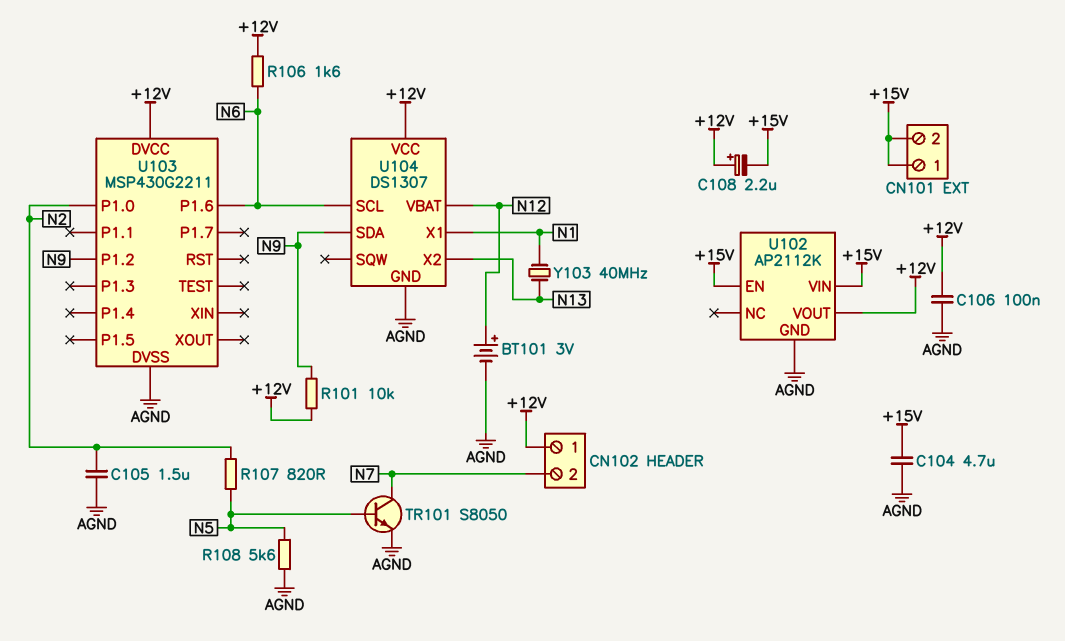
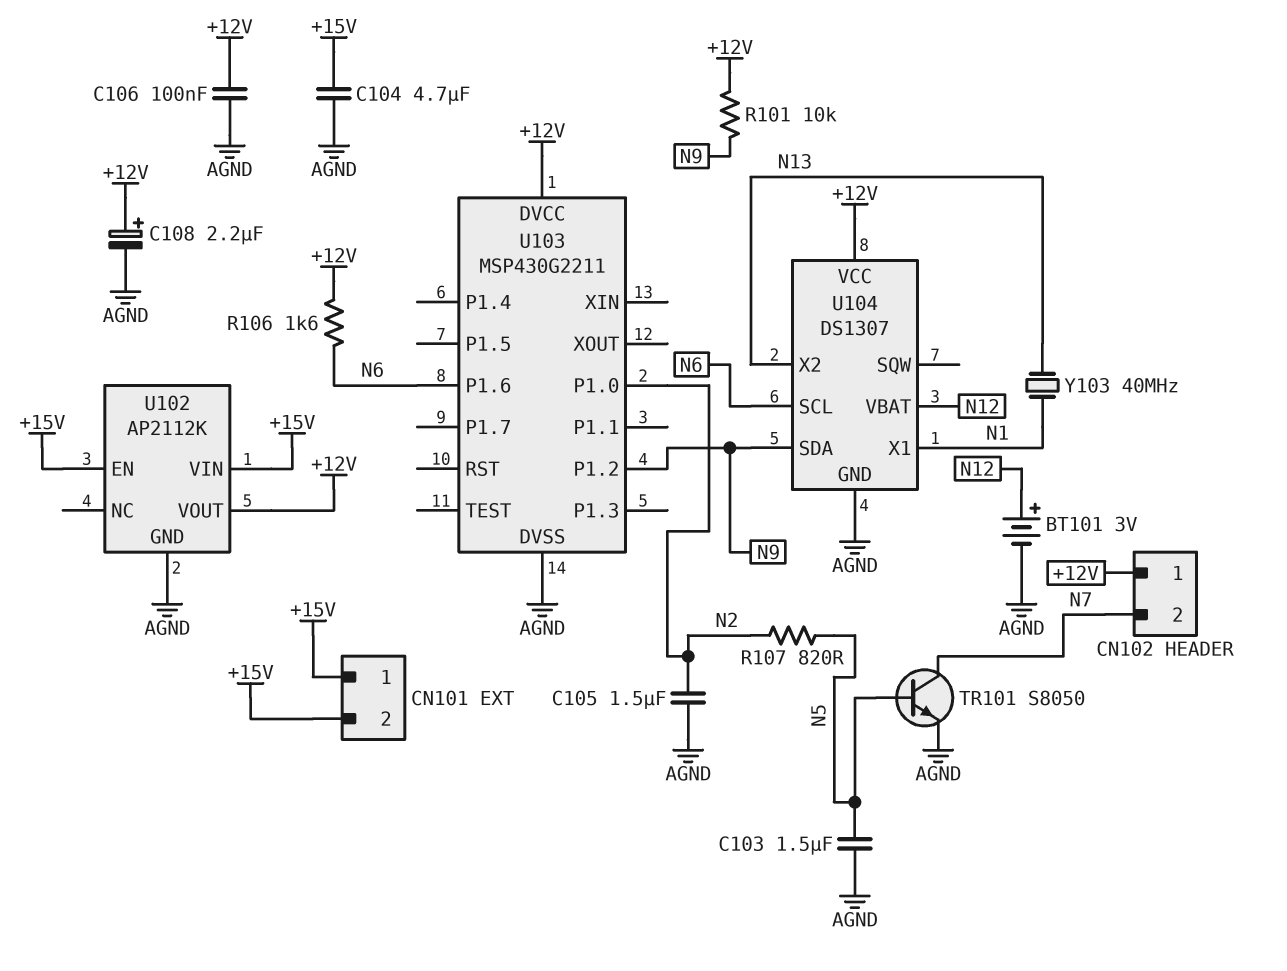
C103: none -> 1.5uF (AGND, N5)
C108: 2.2uF (plus +12V, minus +15V) -> 2.2uF (plus +12V, minus AGND)
R108: 5.6k (AGND, N5) -> none

